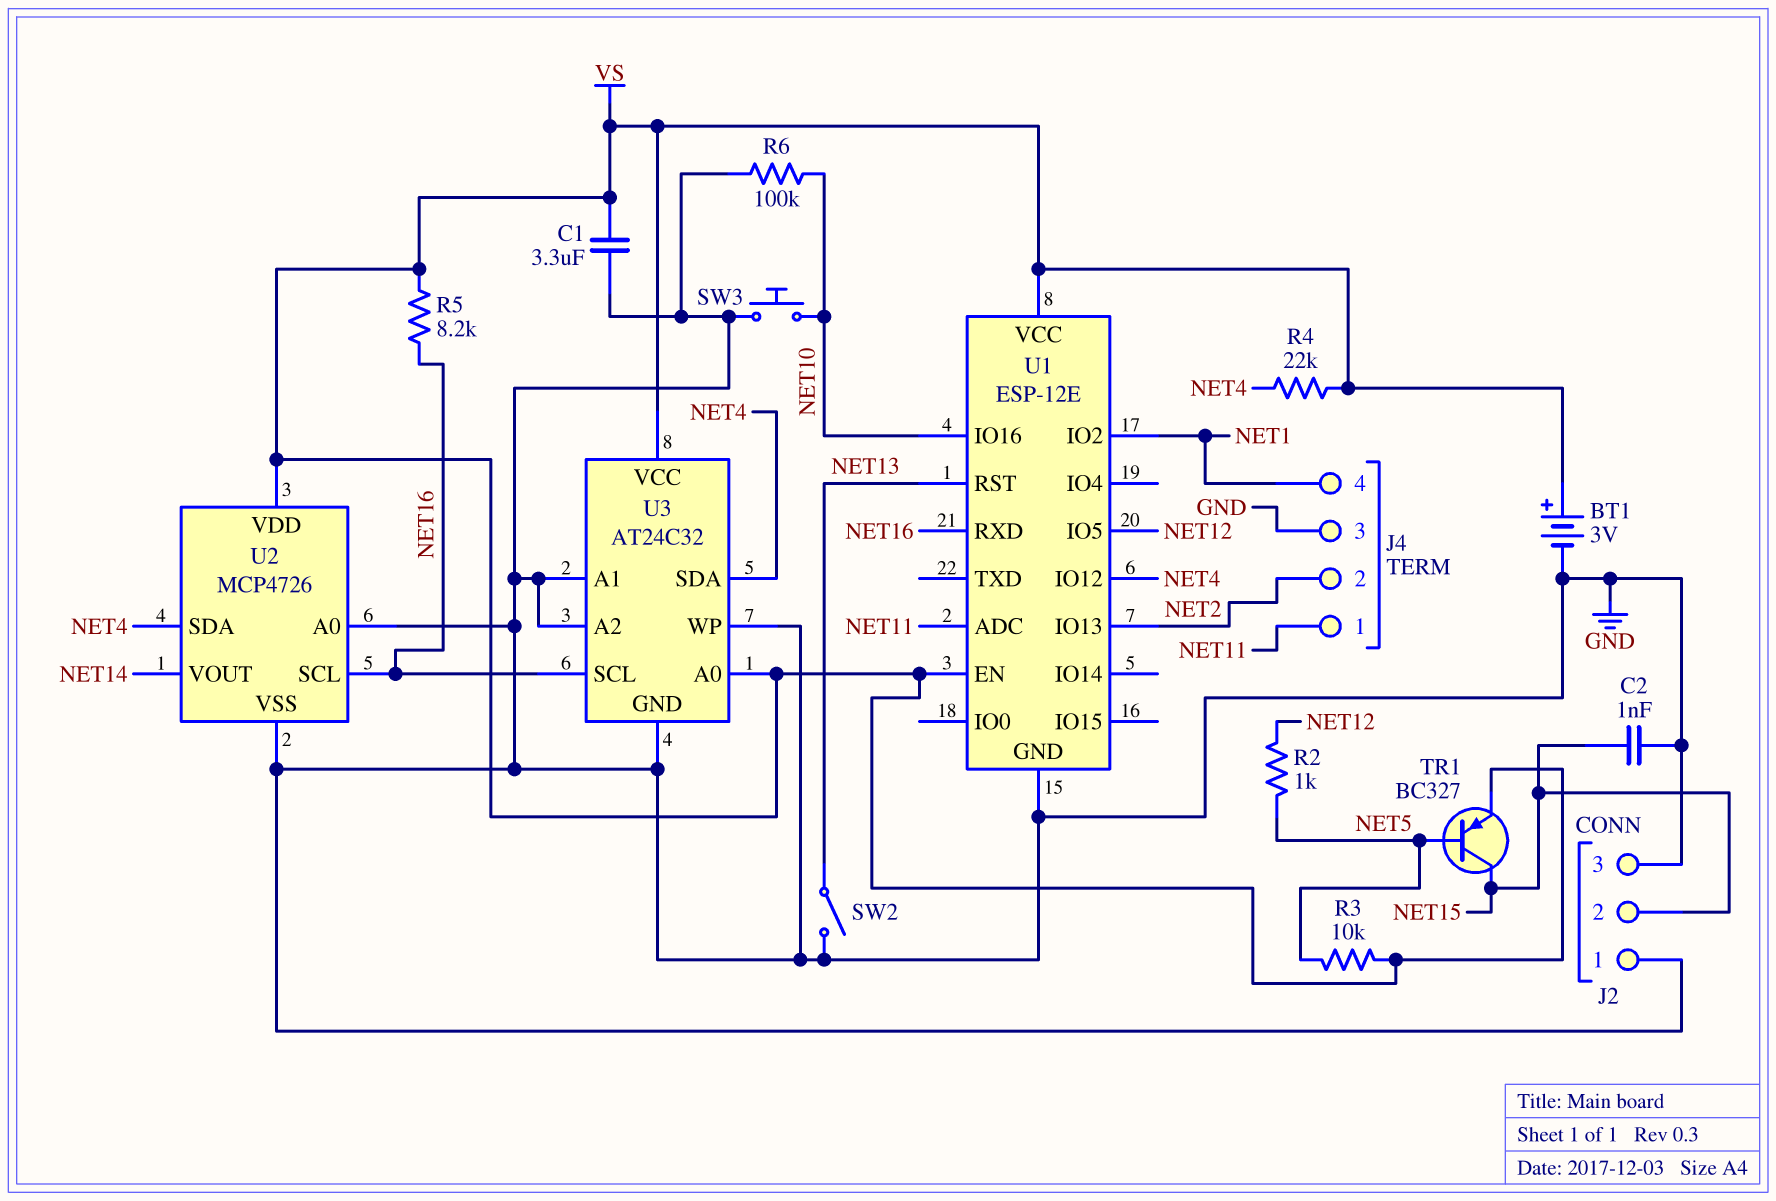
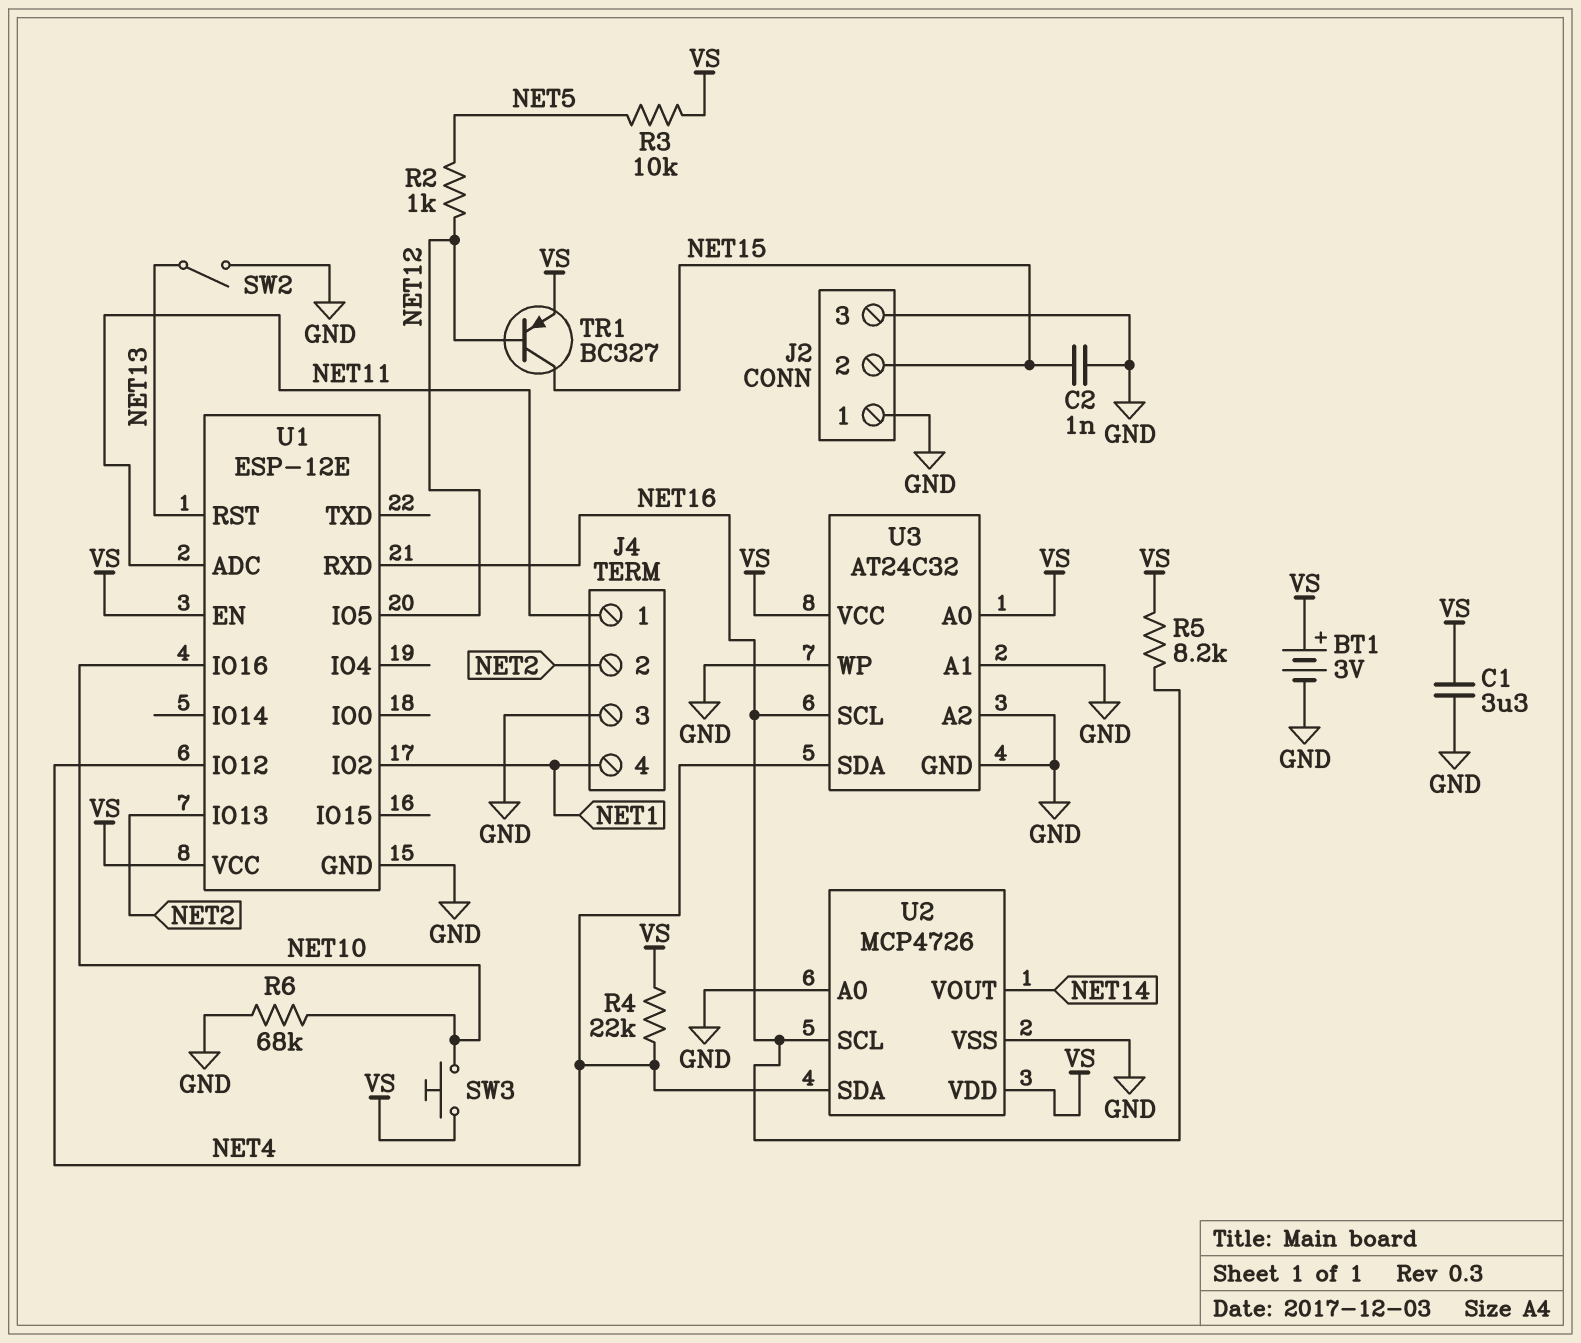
R6: 100k (GND, NET10) -> 68k (GND, NET10)
SW3: button (GND, NET10) -> button (NET10, VS)
TR1: PNP BC327 (B NET5, C NET15, E VS) -> PNP BC327 (B NET12, C NET15, E VS)

